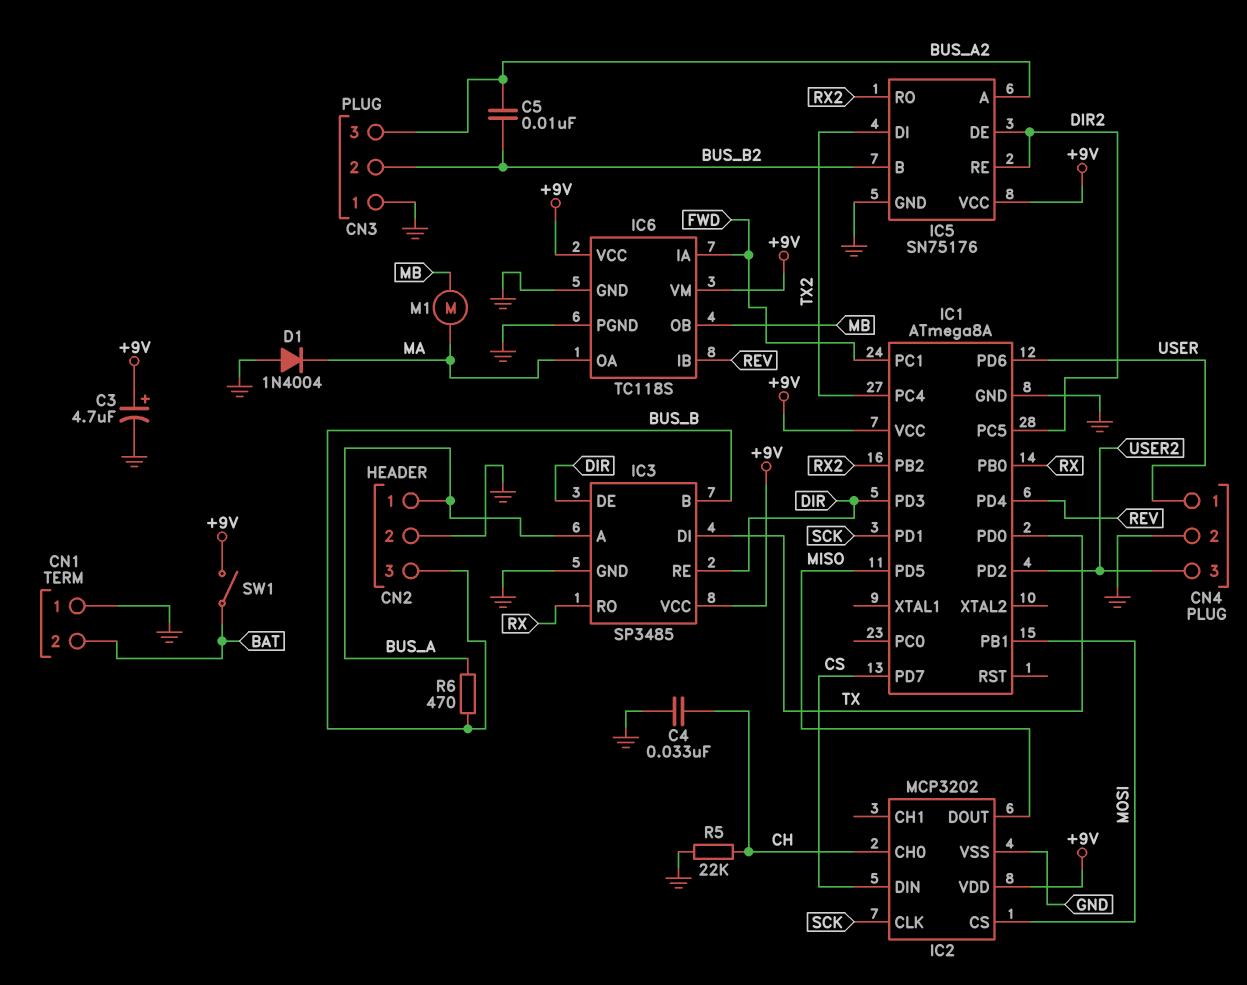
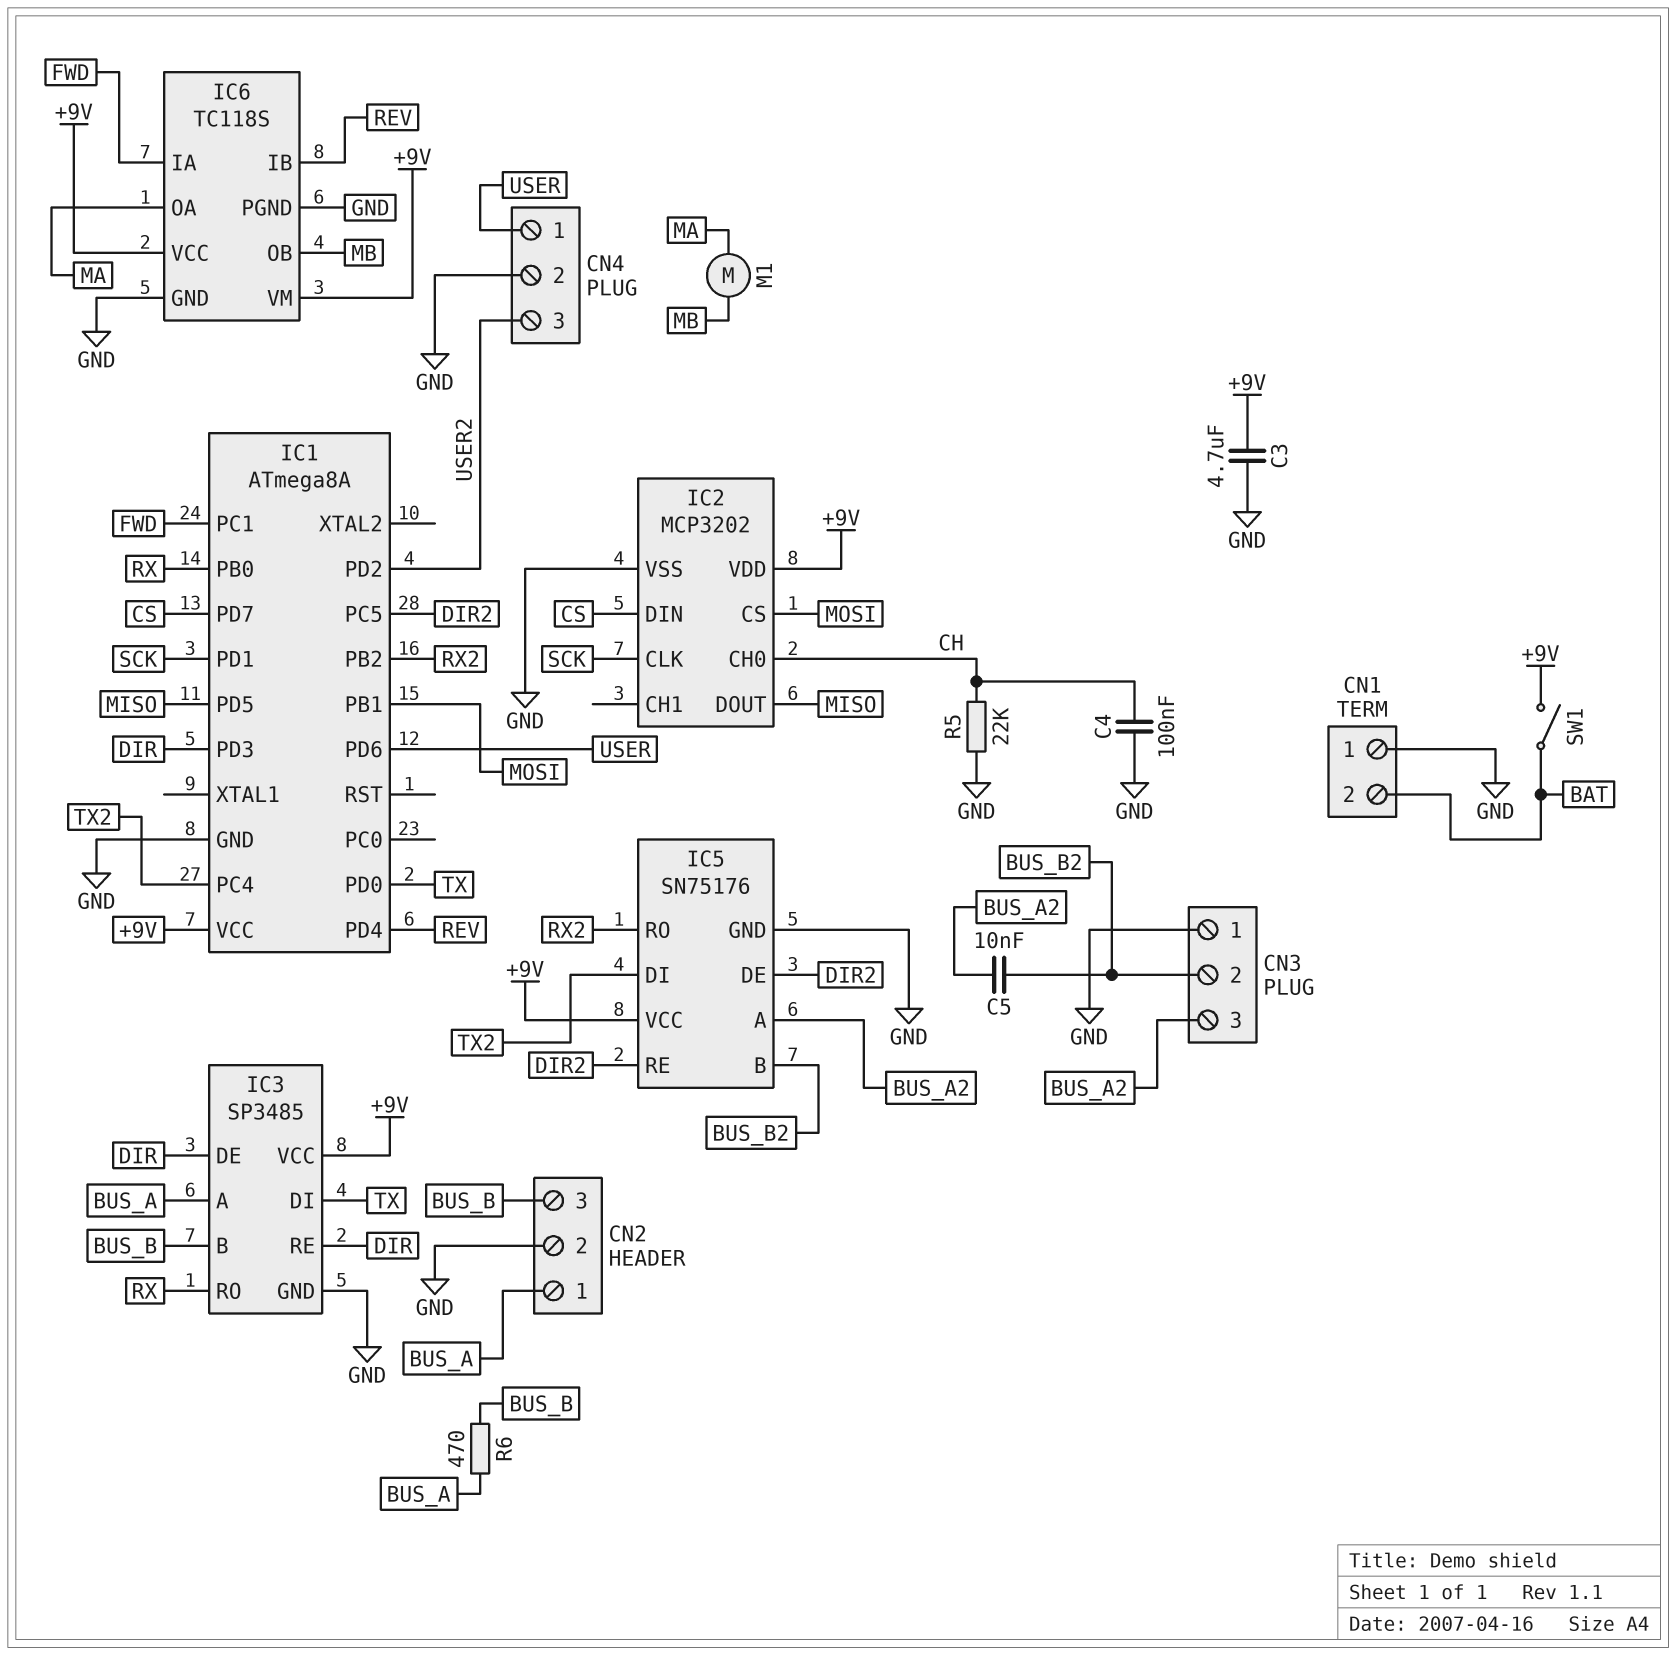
C3: 4.7uF (plus +9V, minus GND) -> 4.7uF (+9V, GND)
C4: 33nF (CH, GND) -> 100nF (CH, GND)
D1: diode 1N4004 (A GND, K MA) -> none

